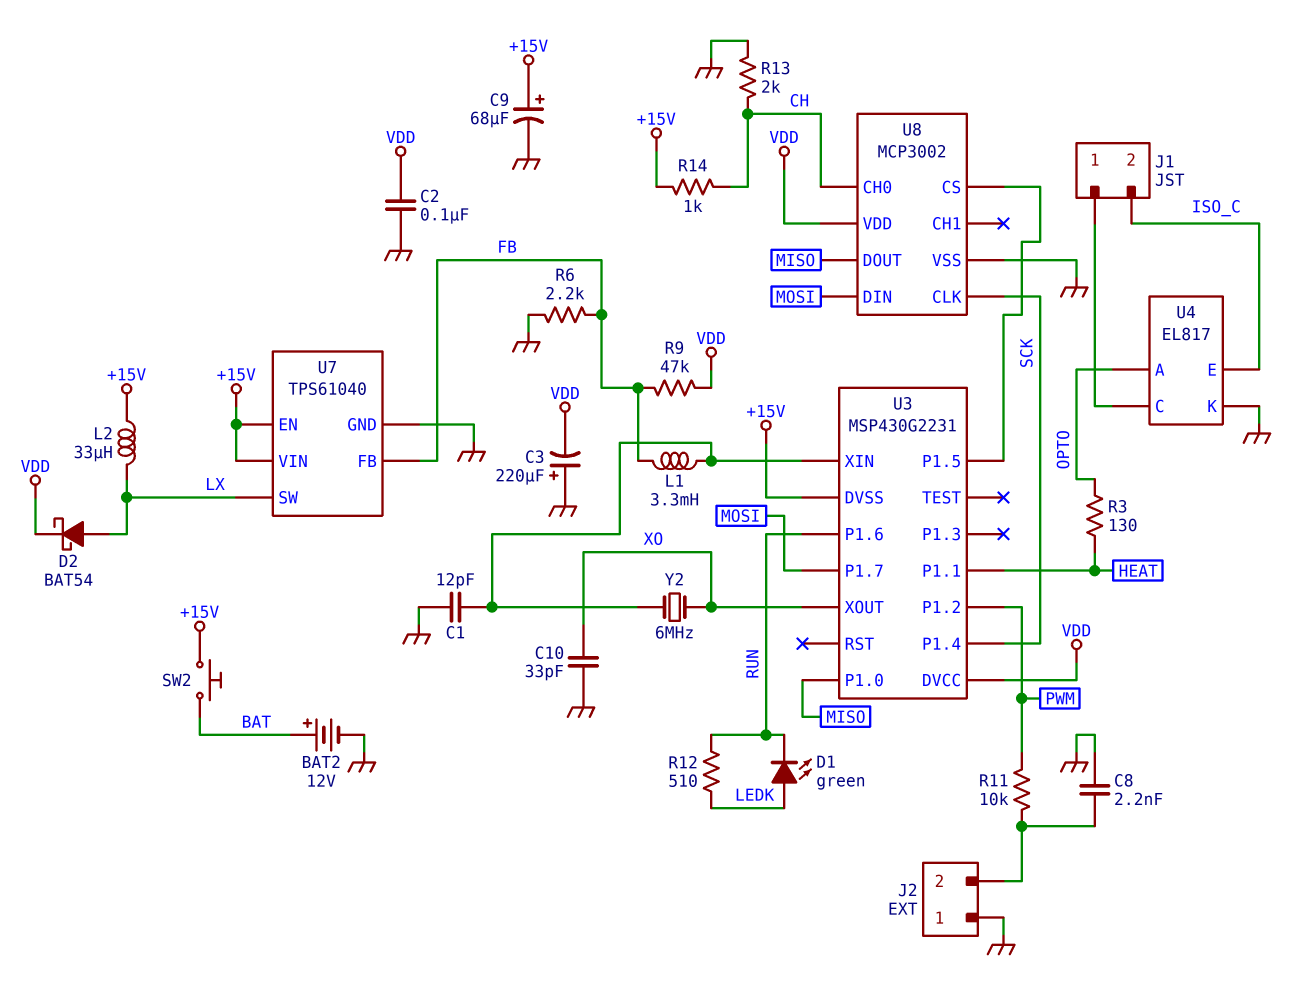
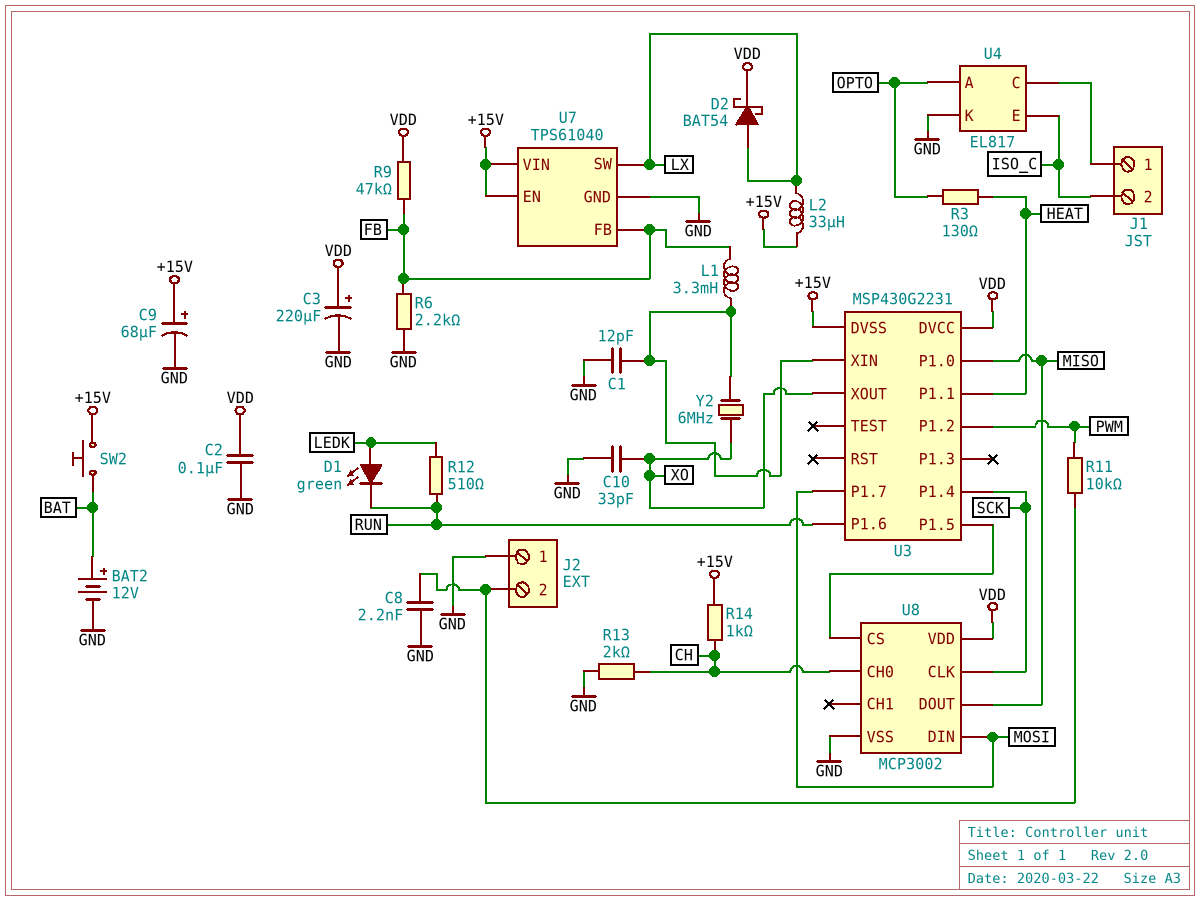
C3: 220uF (plus GND, minus VDD) -> 220uF (plus VDD, minus GND)

